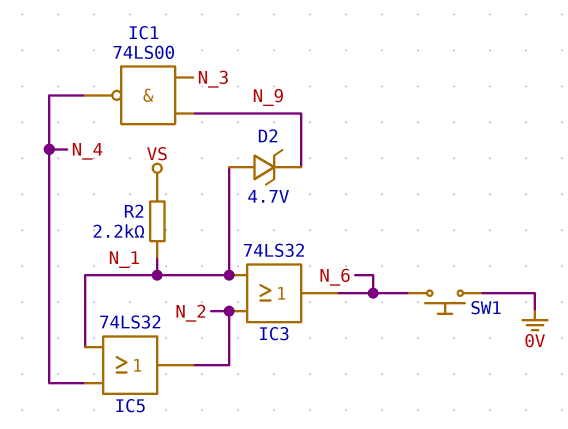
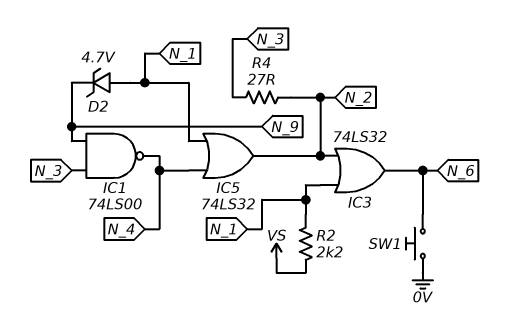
R4: none -> 27 (N_2, N_3)

